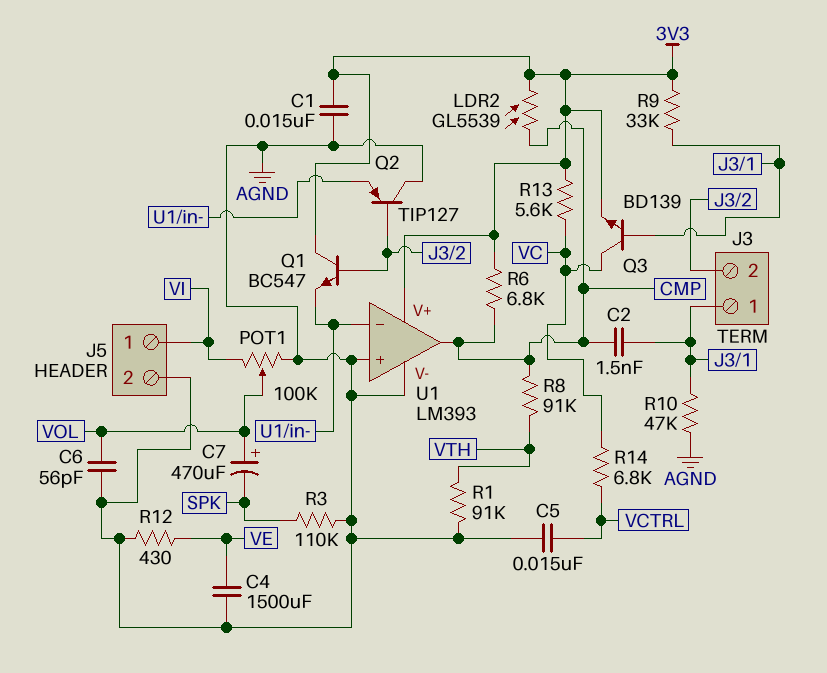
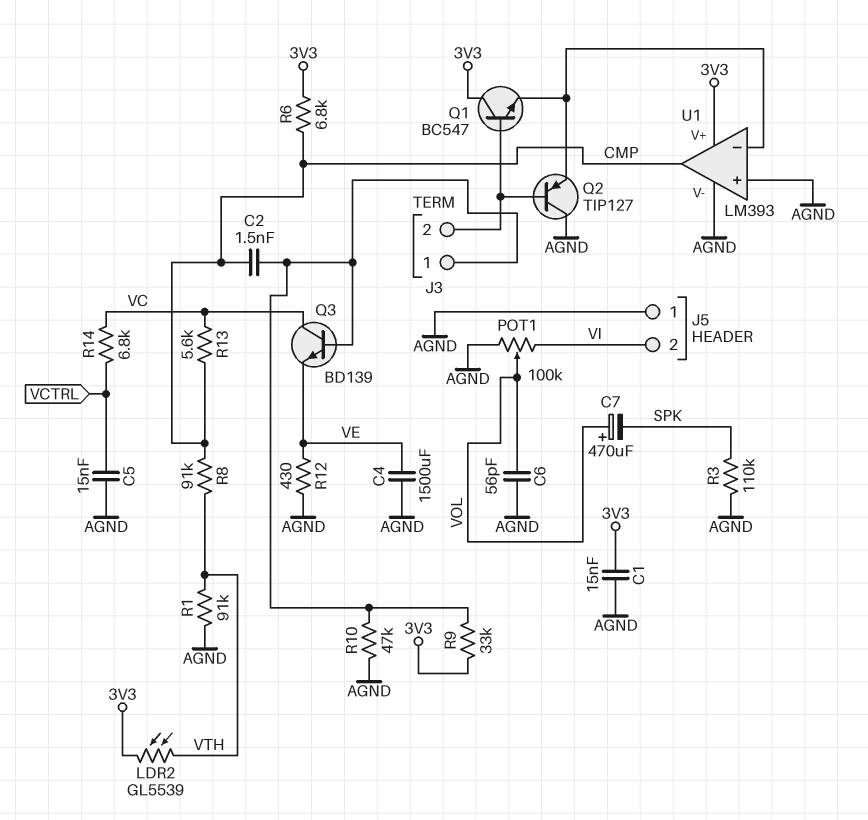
J5 pin 1: VI -> AGND
J5 pin 2: AGND -> VI
LDR2: GL5539 (3V3, CMP) -> GL5539 (3V3, VTH)
Q3: NPN BD139 (B J3/1, C VC, E 3V3) -> NPN BD139 (B J3/1, C VC, E VE)
R13: 5.6k (3V3, VC) -> 5.6k (CMP, VC)

